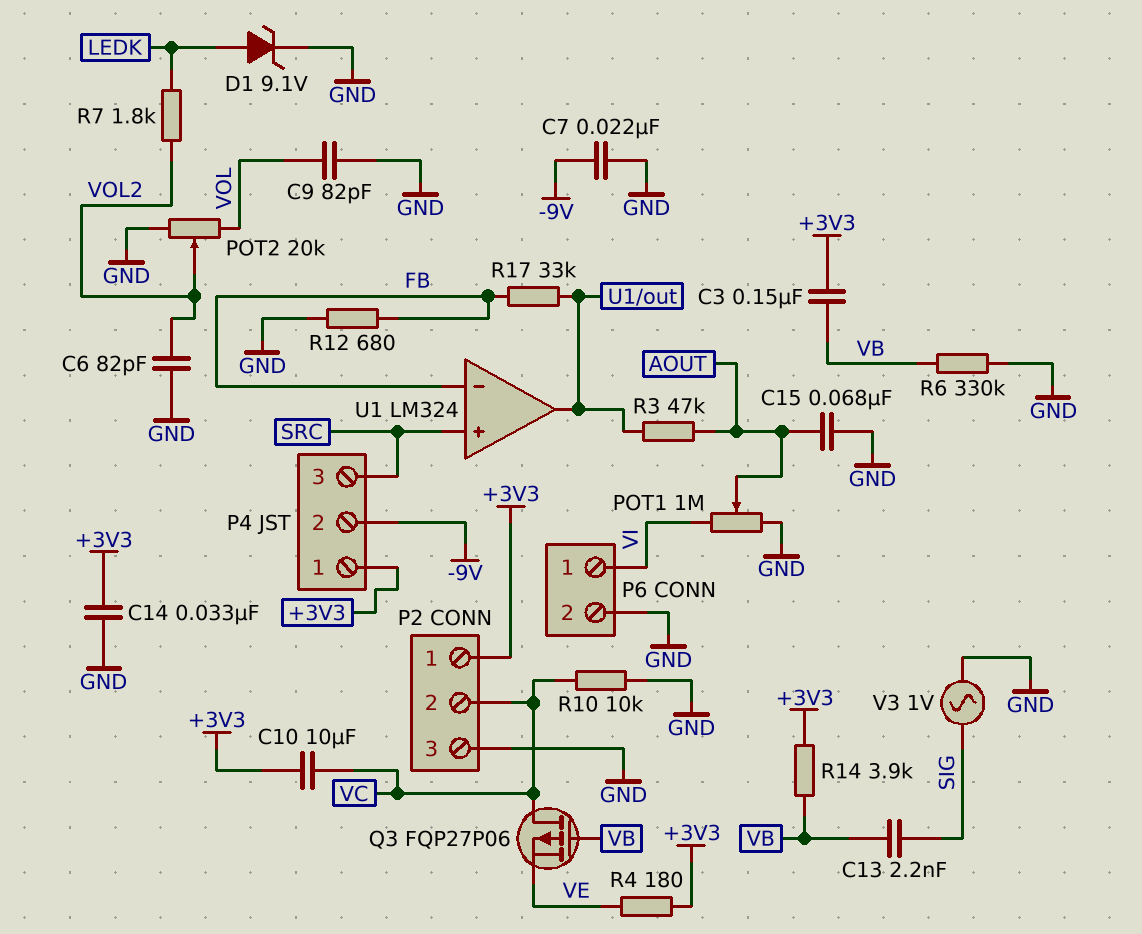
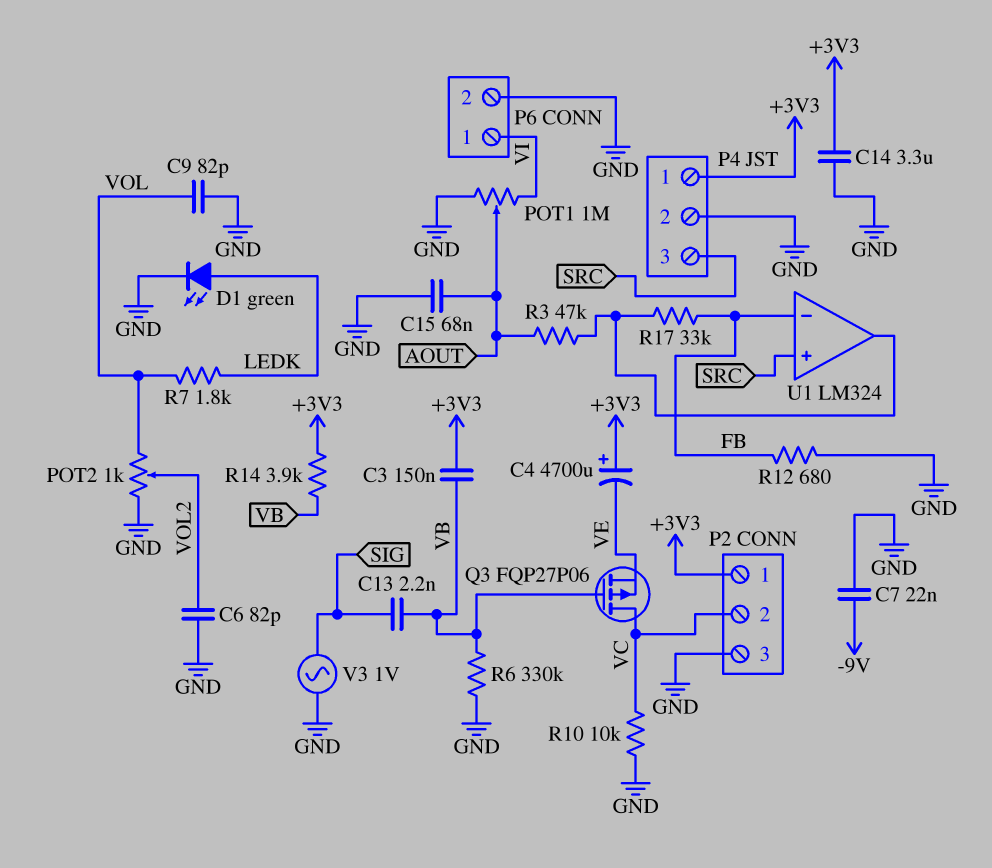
C4: none -> 4700uF (plus +3V3, minus VE)
C10: 10uF (+3V3, VC) -> none
C14: 33nF (+3V3, GND) -> 3.3uF (+3V3, GND)
D1: zener 9.1V (A LEDK, K GND) -> LED green (A LEDK, K GND)
P4 pin 2: -9V -> GND
POT2: 20k (GND, VOL, wiper VOL2) -> 1k (GND, VOL, wiper VOL2)
R4: 180 (+3V3, VE) -> none
R7: 1.8k (LEDK, VOL2) -> 1.8k (LEDK, VOL)

